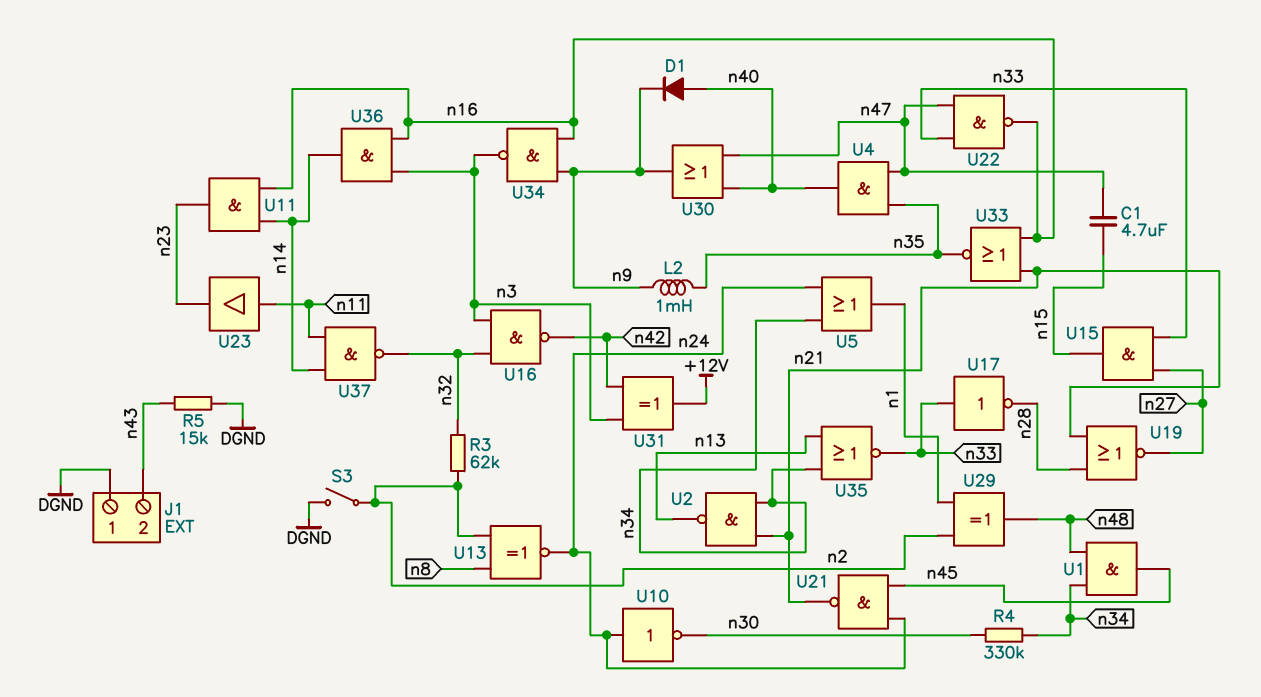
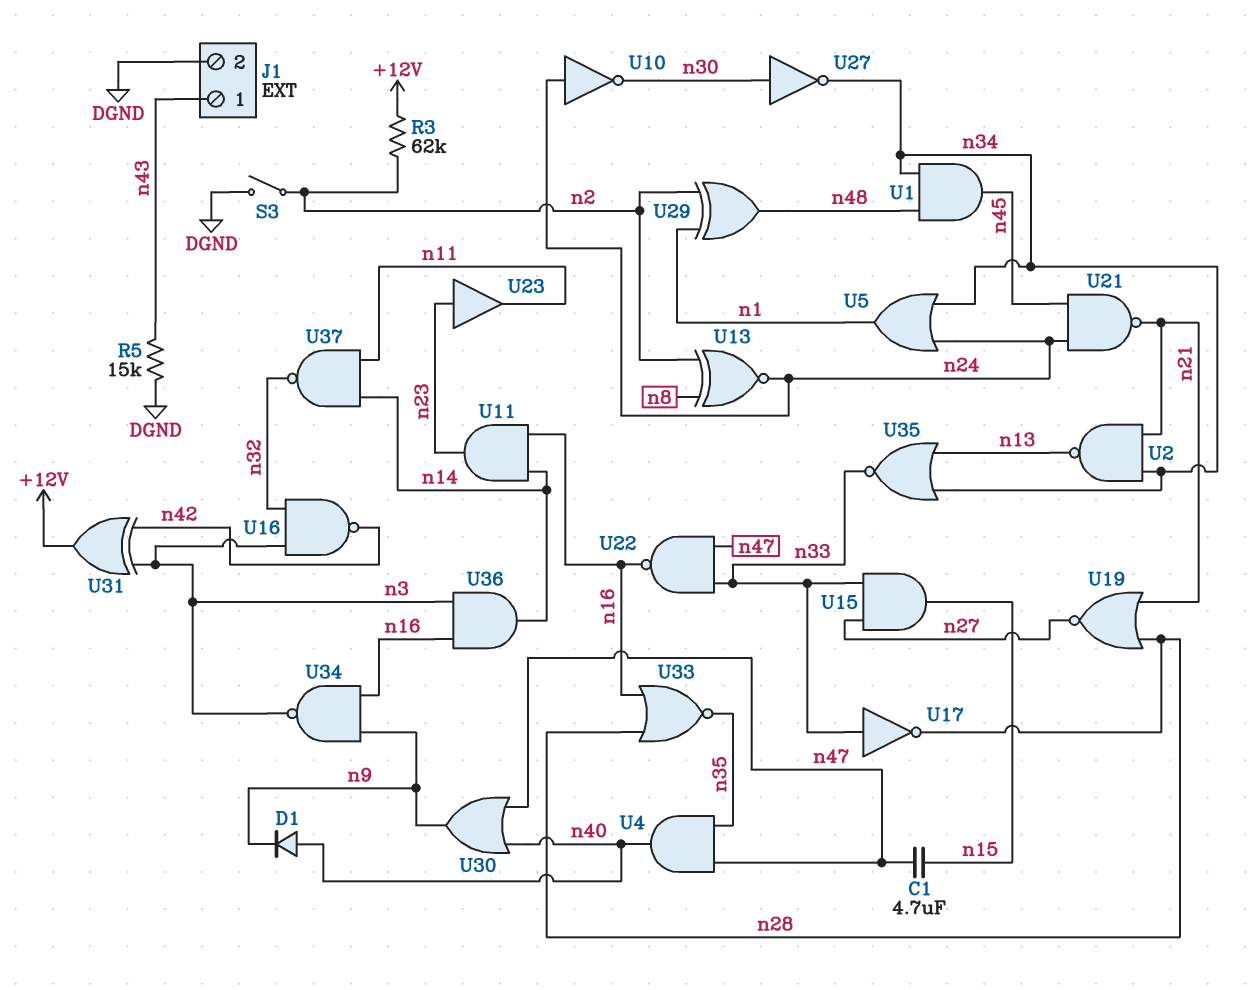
J1 pin 1: DGND -> n43
J1 pin 2: n43 -> DGND
L2: 1mH (n9, n35) -> none
R3: 62k (n2, n32) -> 62k (+12V, n2)
R4: 330k (n30, n34) -> none
U23: buffer (in n11, out n23) -> buffer (in n23, out n11)
U27: none -> NOT (in n30, out n34)
U33: NOR (in n16, in n21, out n35) -> NOR (in n16, in n28, out n35)

